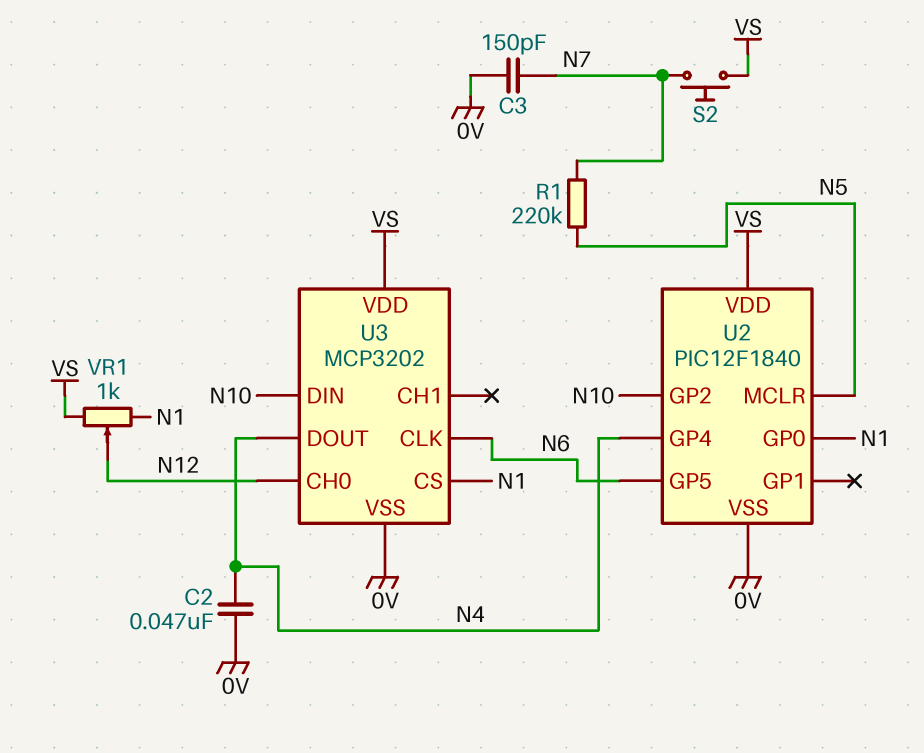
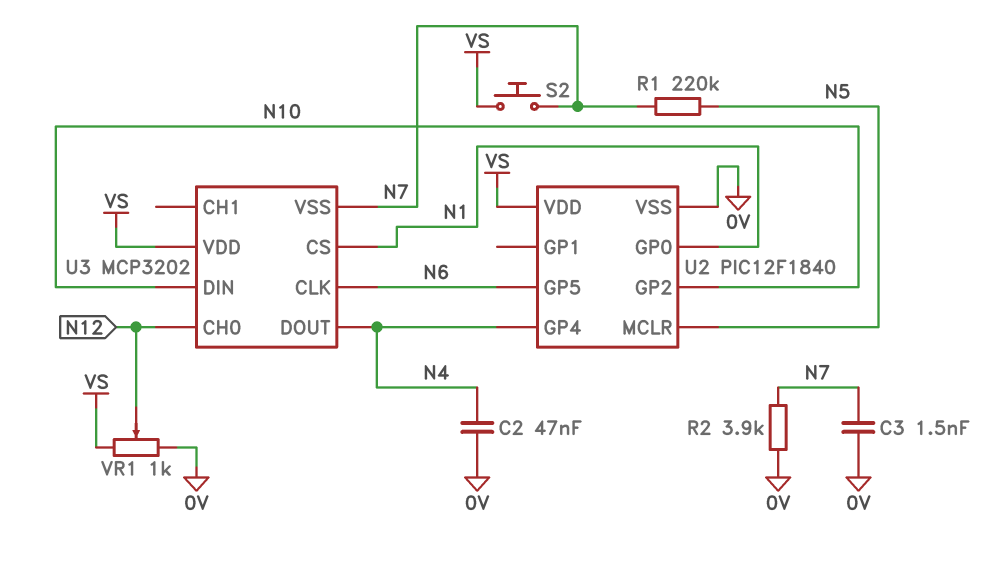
C3: 150pF (0V, N7) -> 1.5nF (0V, N7)
R2: none -> 3.9k (0V, N7)
U3 pin VSS: 0V -> N7
VR1: 1k (N1, VS, wiper N12) -> 1k (0V, VS, wiper N12)

